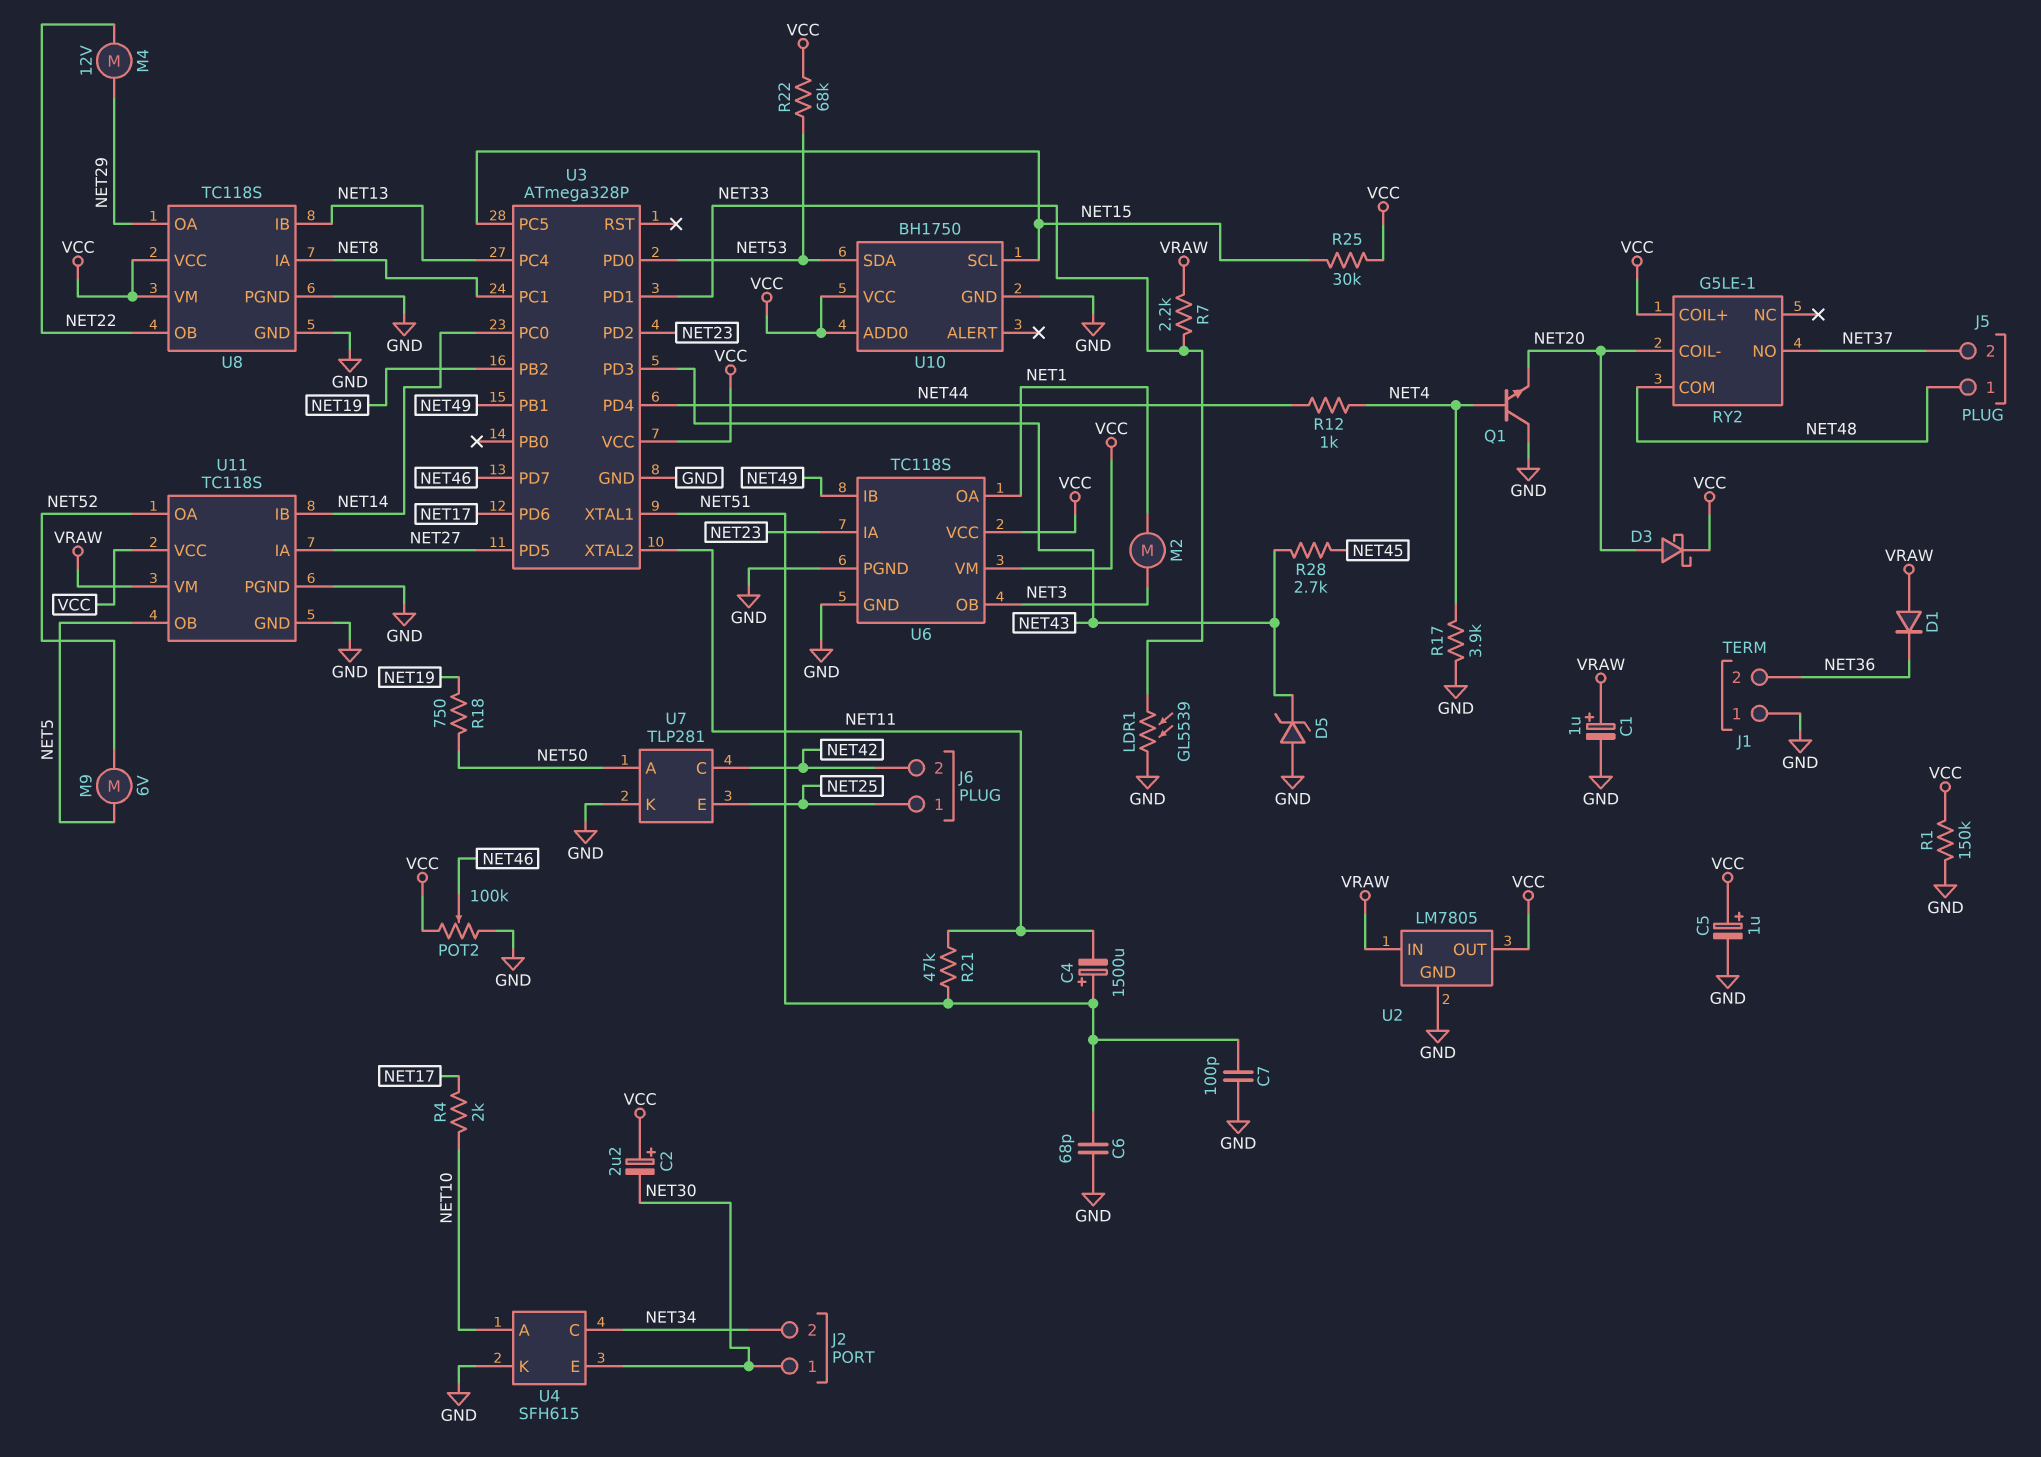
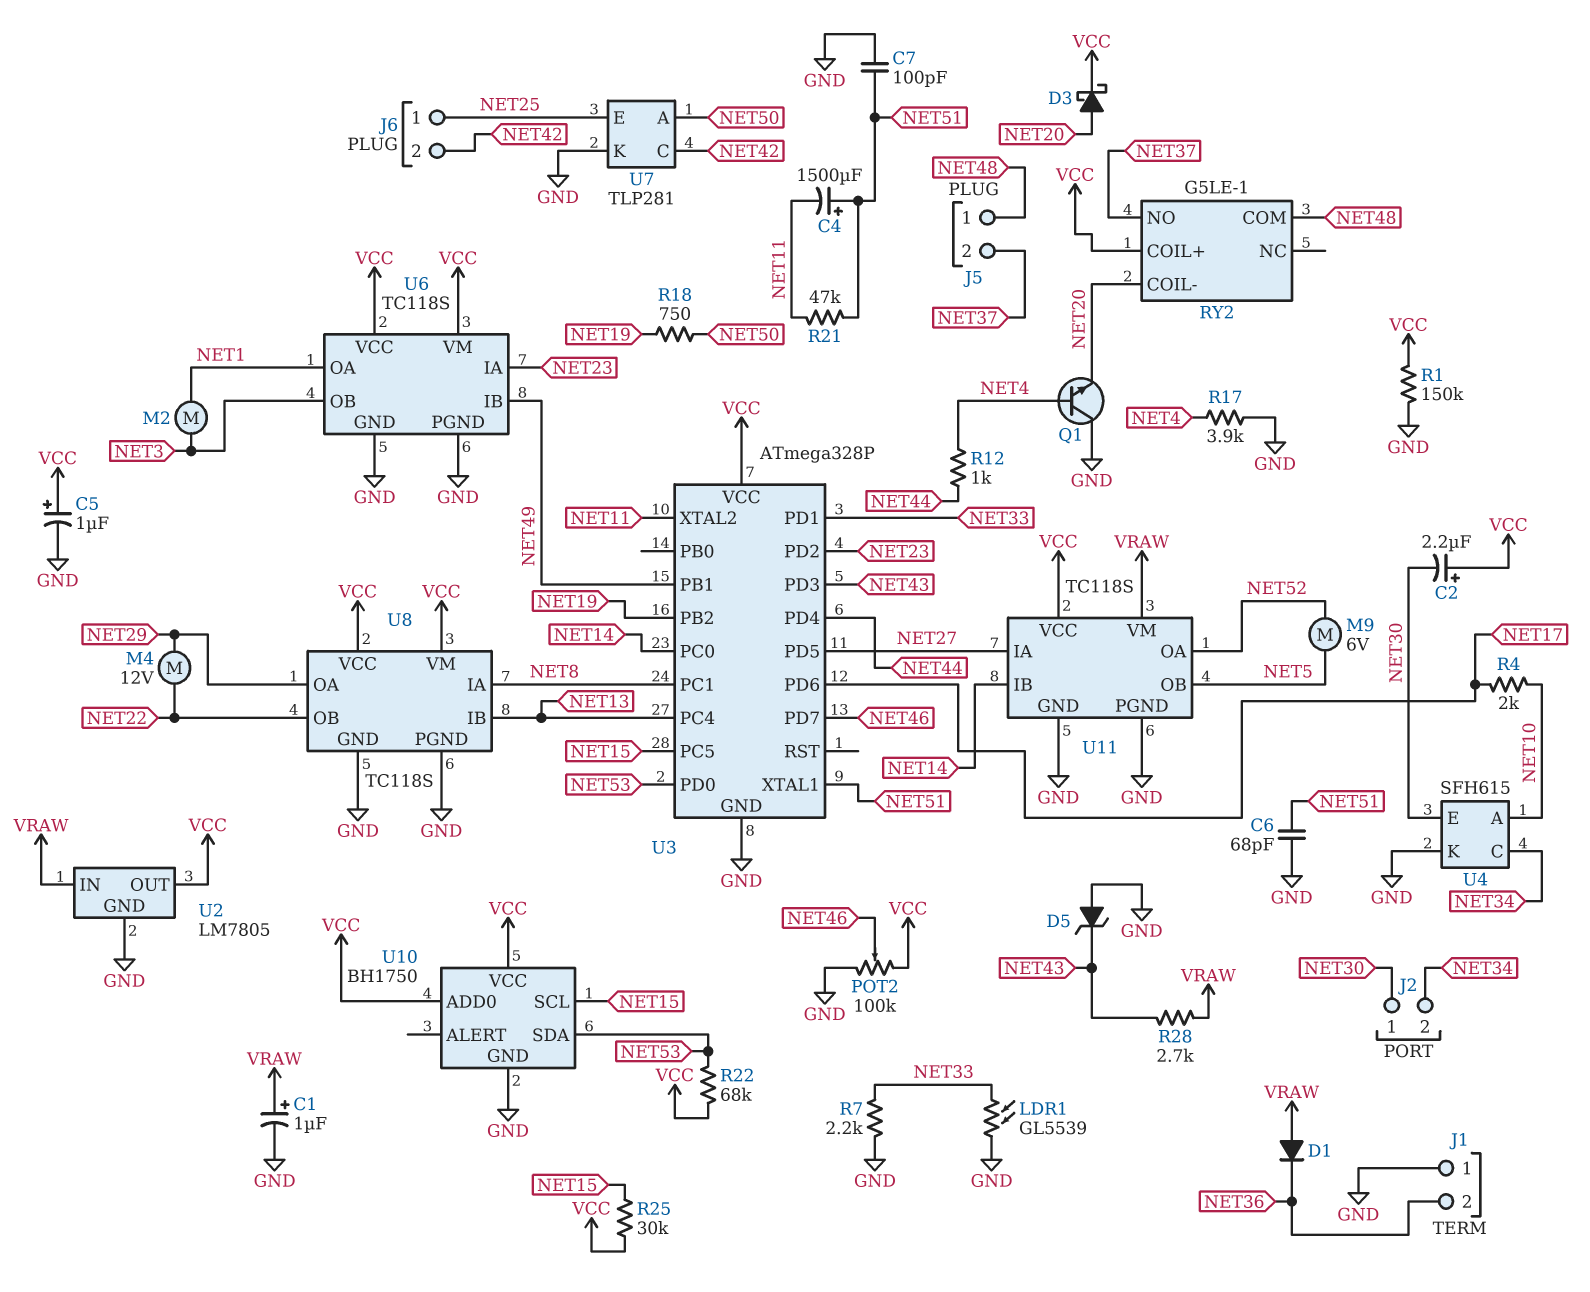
R7: 2.2k (NET33, VRAW) -> 2.2k (GND, NET33)
R28: 2.7k (NET43, NET45) -> 2.7k (NET43, VRAW)

